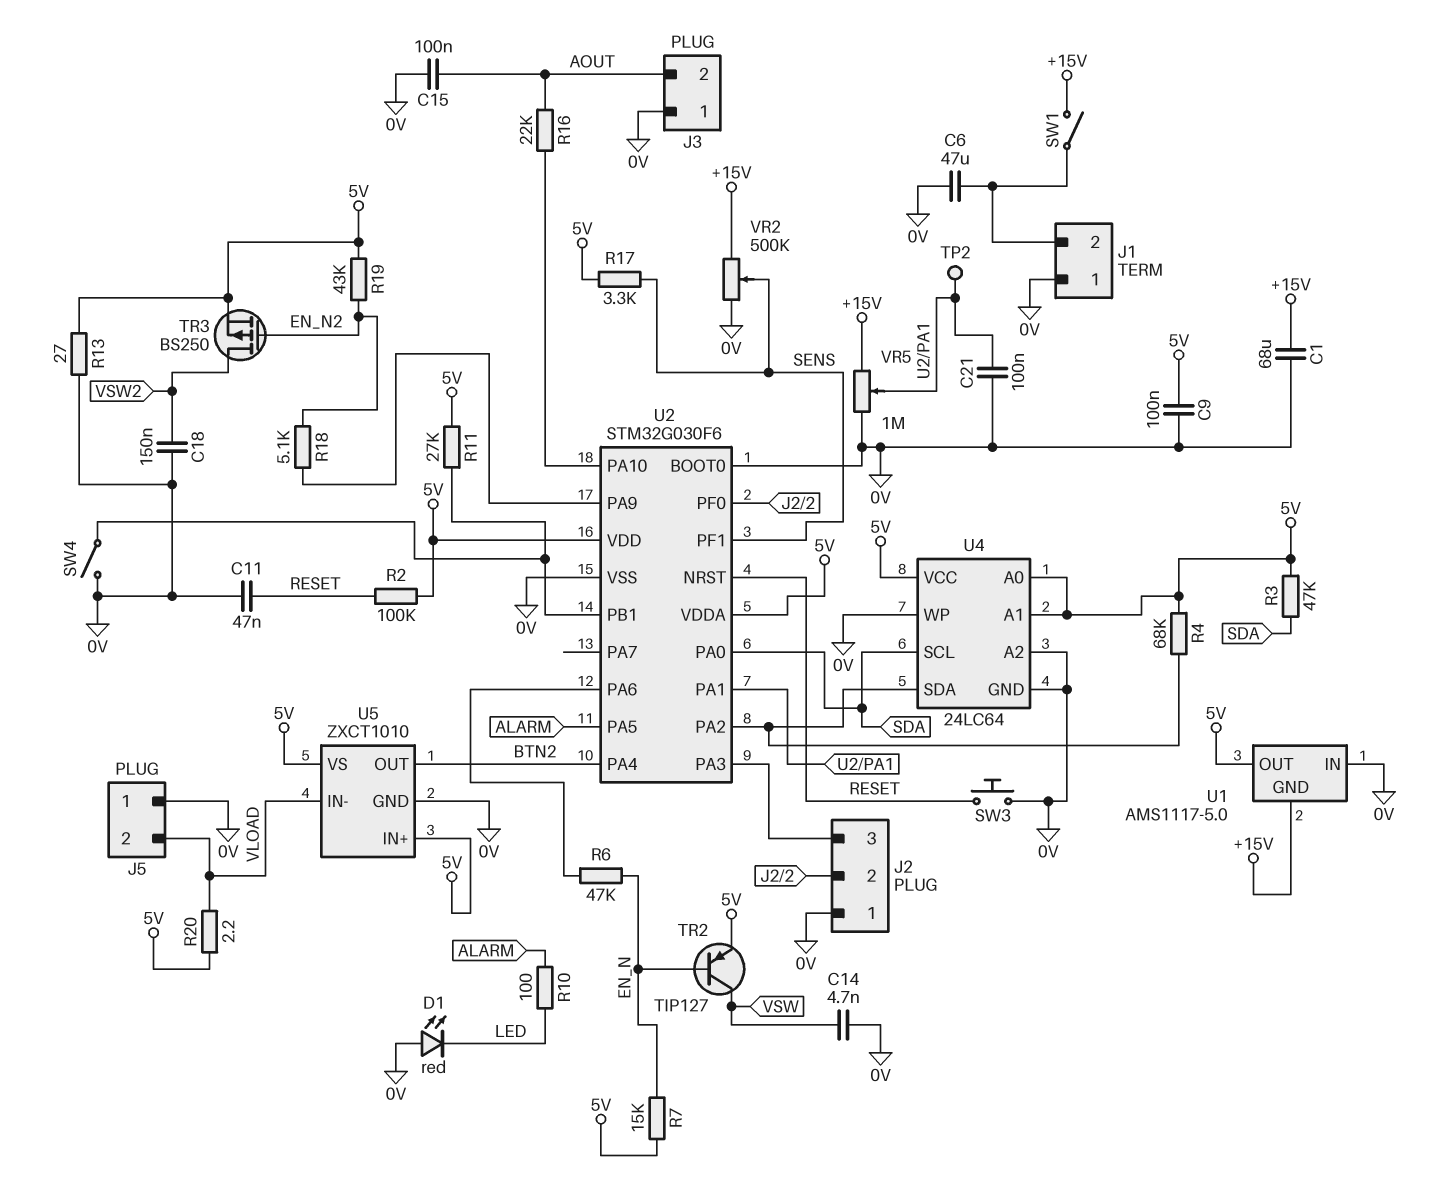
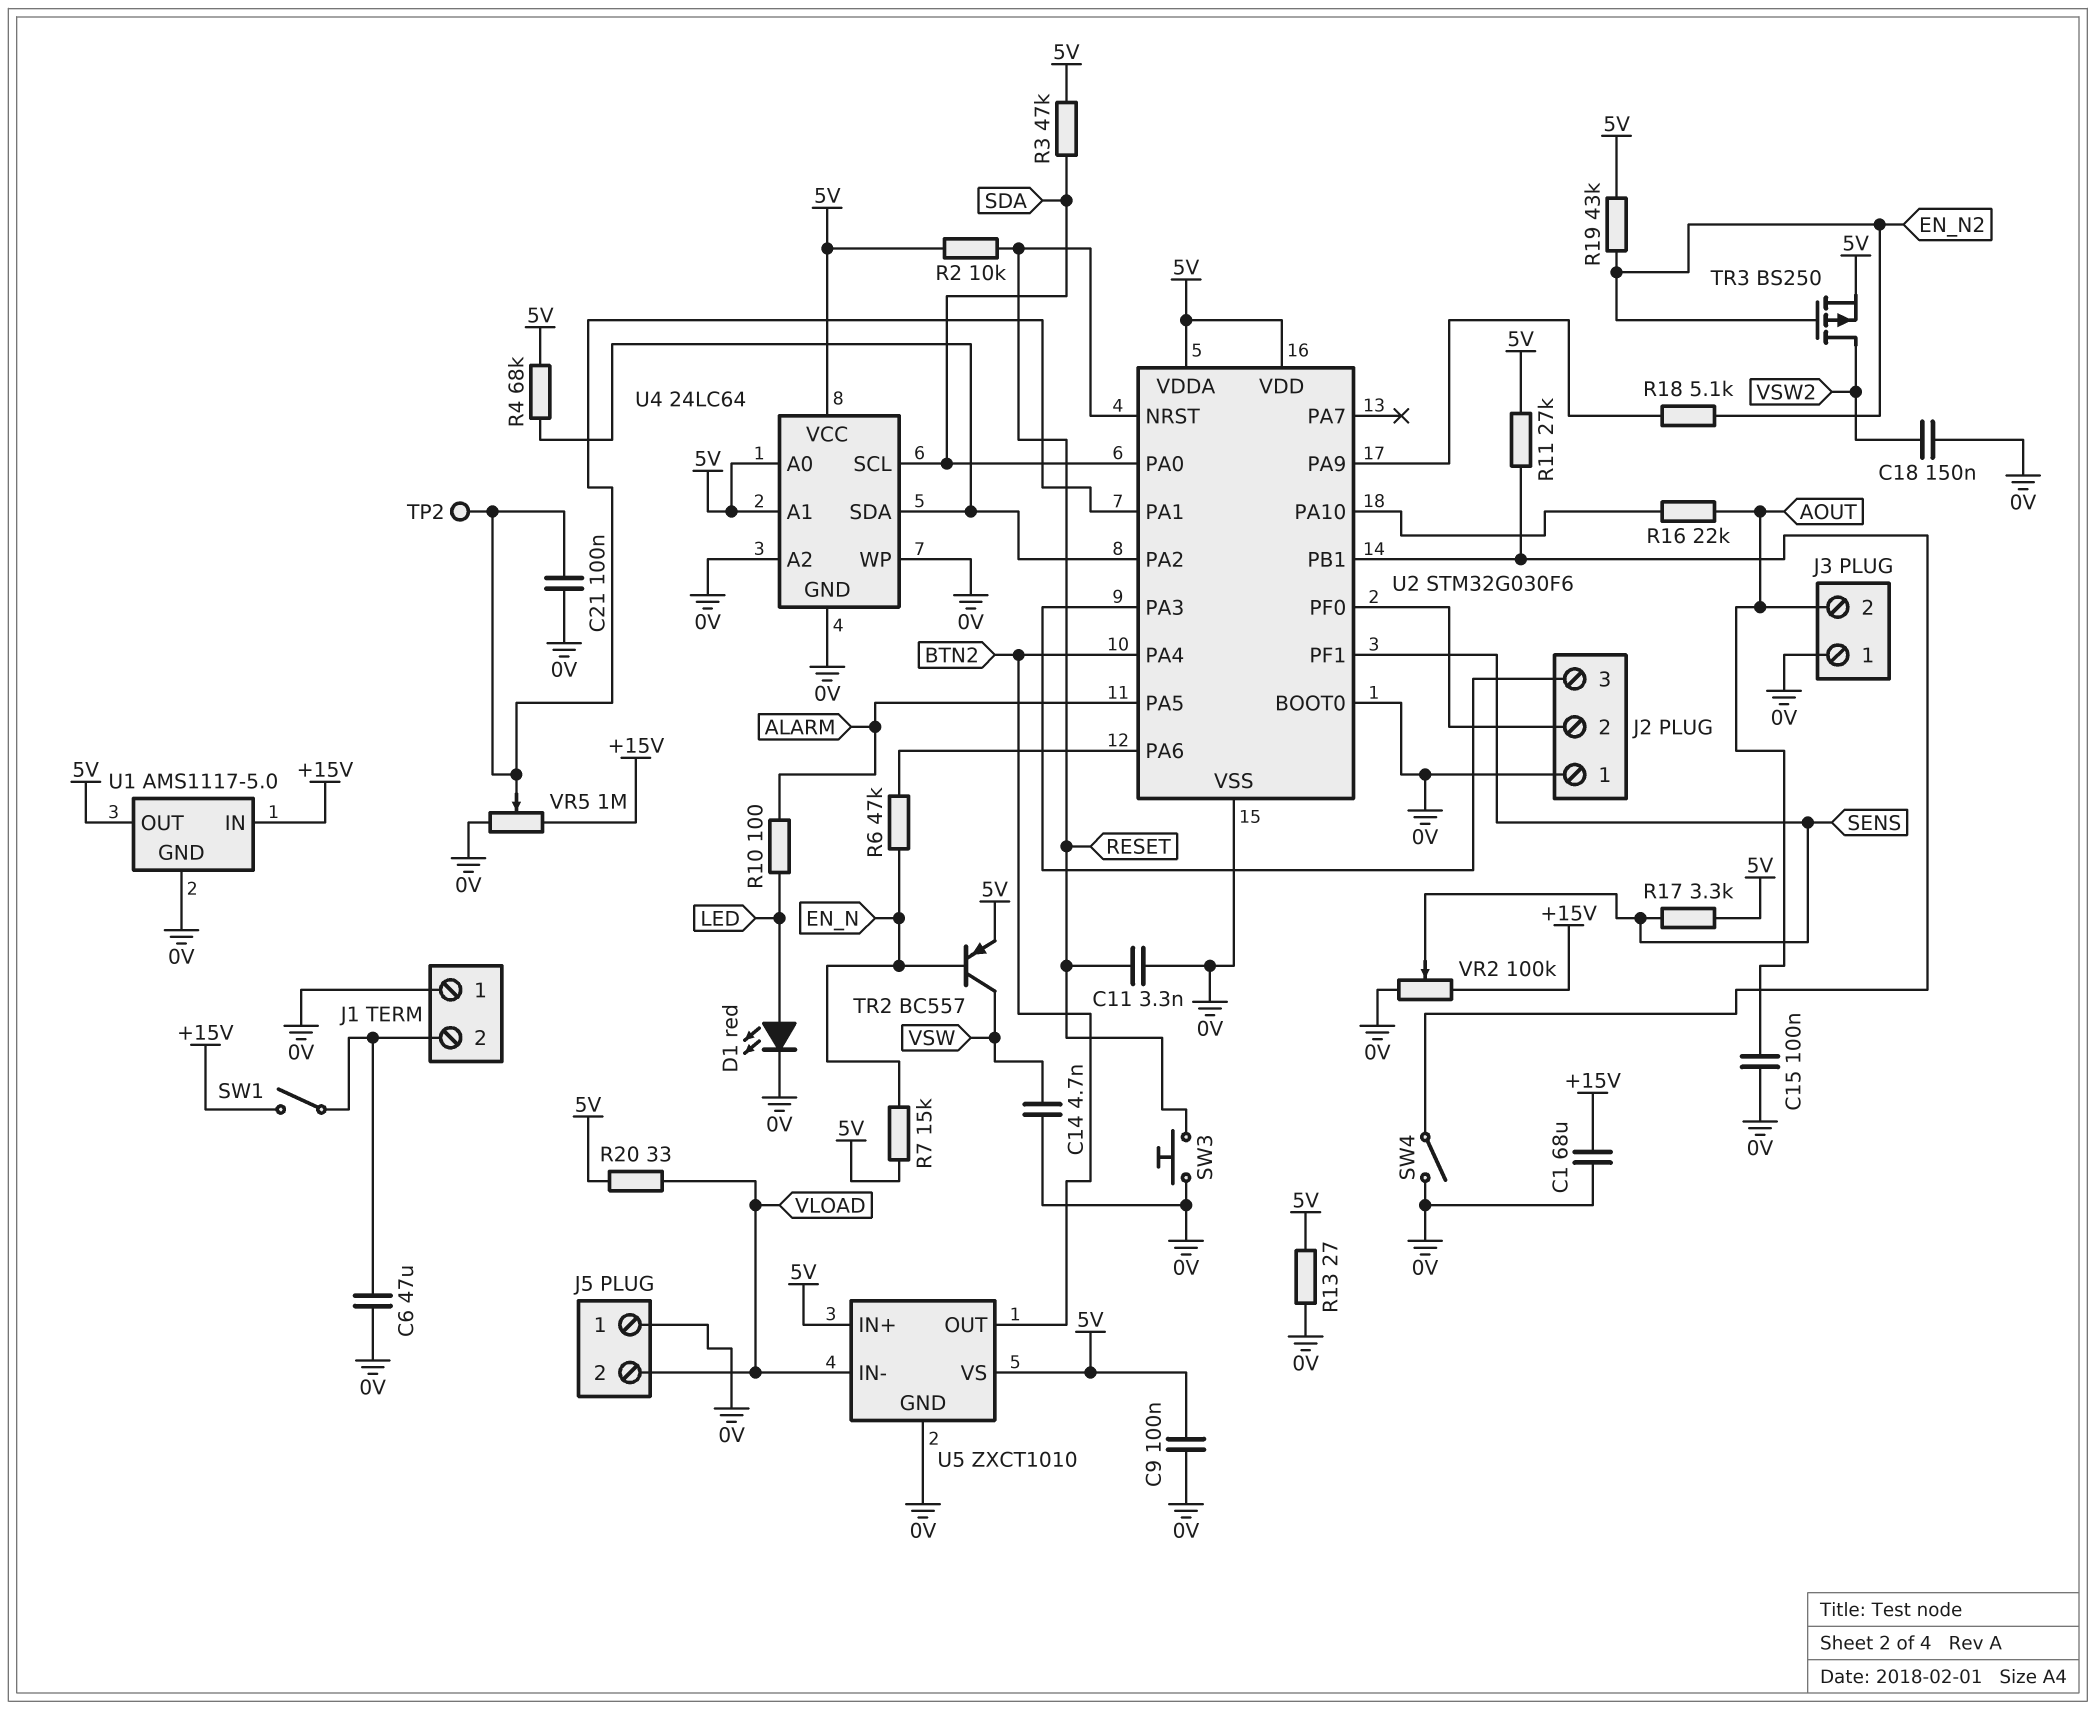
C11: 47nF (0V, RESET) -> 3.3nF (0V, RESET)
D1: LED red (A 0V, K LED) -> LED red (A LED, K 0V)
R2: 100k (5V, RESET) -> 10k (5V, RESET)
R20: 2.2 (5V, VLOAD) -> 33 (5V, VLOAD)
TR2: PNP TIP127 (B EN_N, C VSW, E 5V) -> PNP BC557 (B EN_N, C VSW, E 5V)
U1 pin GND: +15V -> 0V
U1 pin IN: 0V -> +15V
VR2: 500k (+15V, 0V, wiper SENS) -> 100k (+15V, 0V, wiper SENS)

